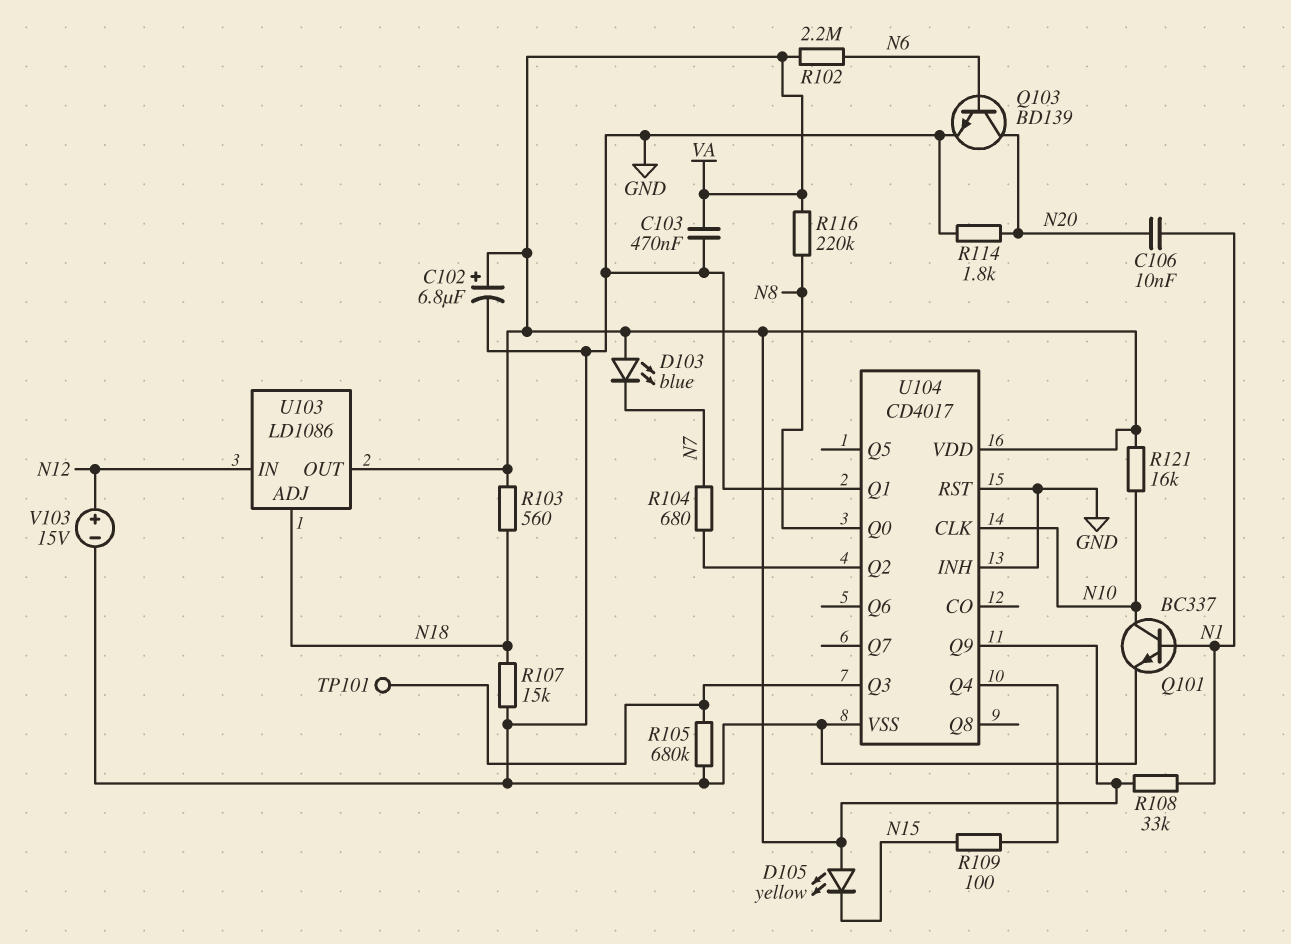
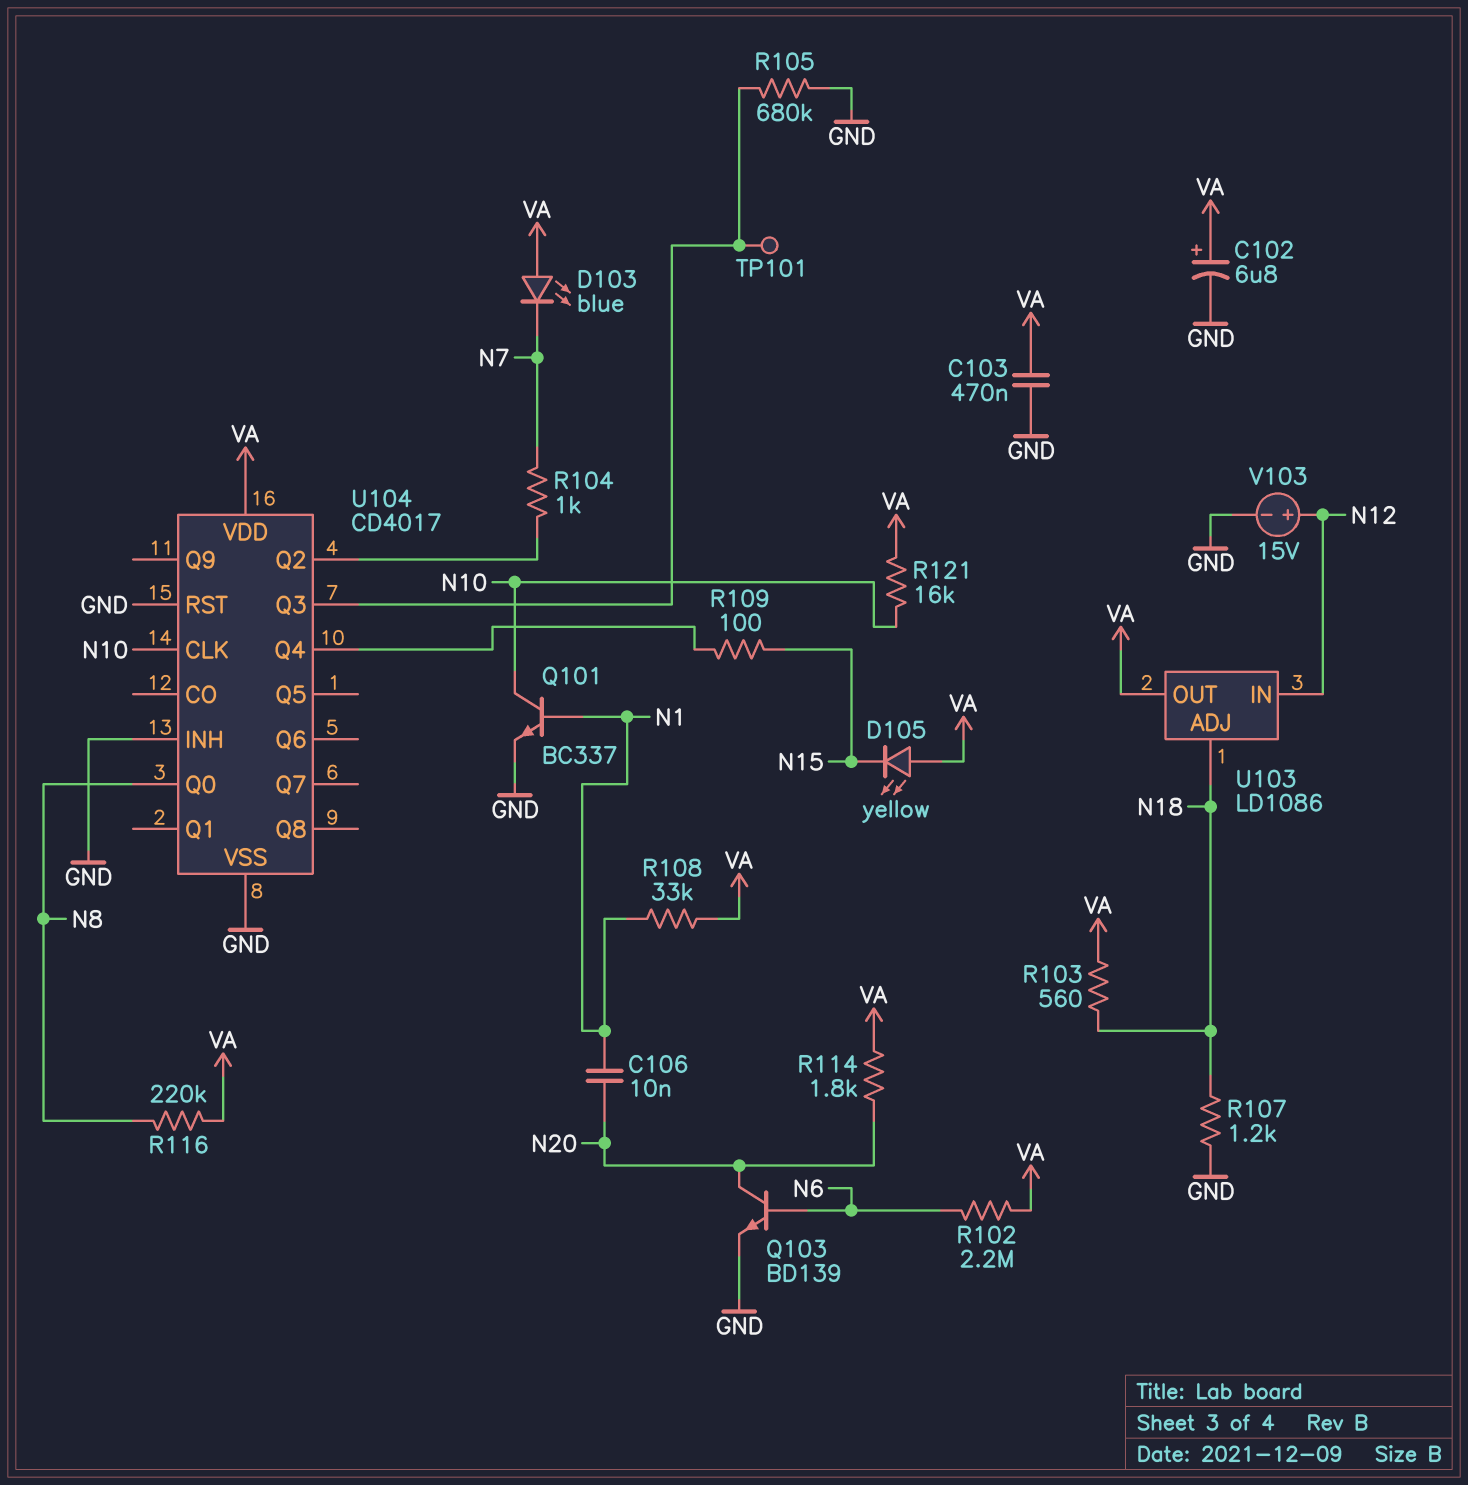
R104: 680 (N7, U104/Q2) -> 1k (N7, U104/Q2)
R107: 15k (GND, N18) -> 1.2k (GND, N18)
R114: 1.8k (GND, N20) -> 1.8k (N20, VA)
U104 pin Q1: GND -> none
U104 pin Q9: VA -> none

